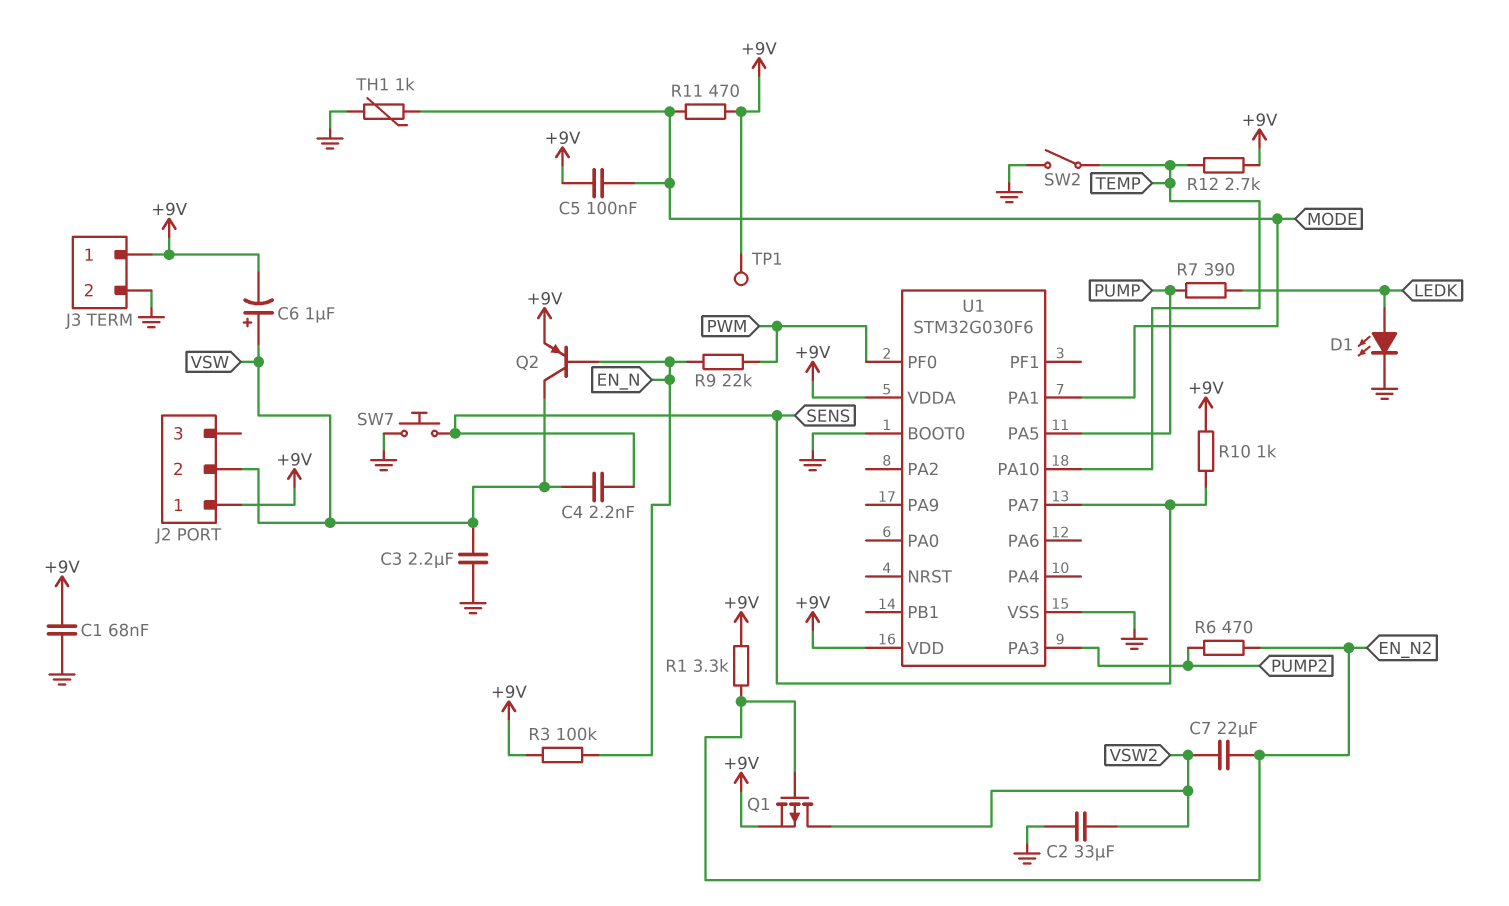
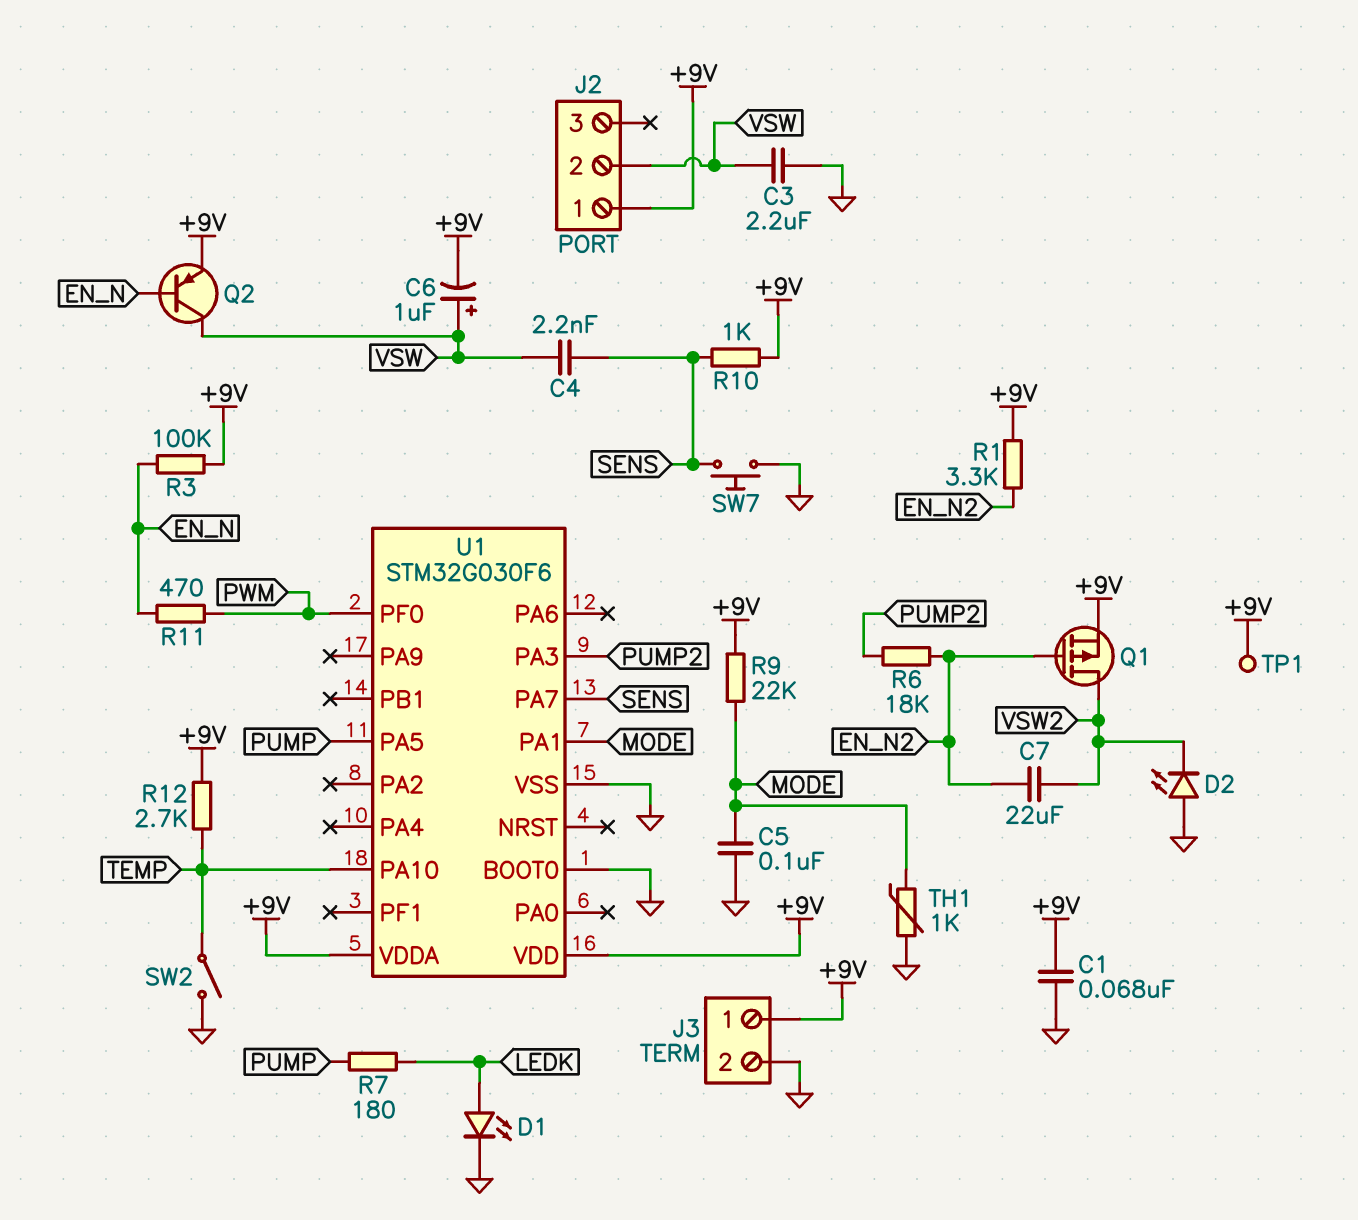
C2: 33uF (GND, VSW2) -> none
C5: 100nF (+9V, MODE) -> 100nF (GND, MODE)
D2: none -> LED (A GND, K VSW2)
R6: 470 (EN_N2, PUMP2) -> 18k (EN_N2, PUMP2)
R7: 390 (LEDK, PUMP) -> 180 (LEDK, PUMP)
R9: 22k (EN_N, PWM) -> 22k (+9V, MODE)
R11: 470 (+9V, MODE) -> 470 (EN_N, PWM)

